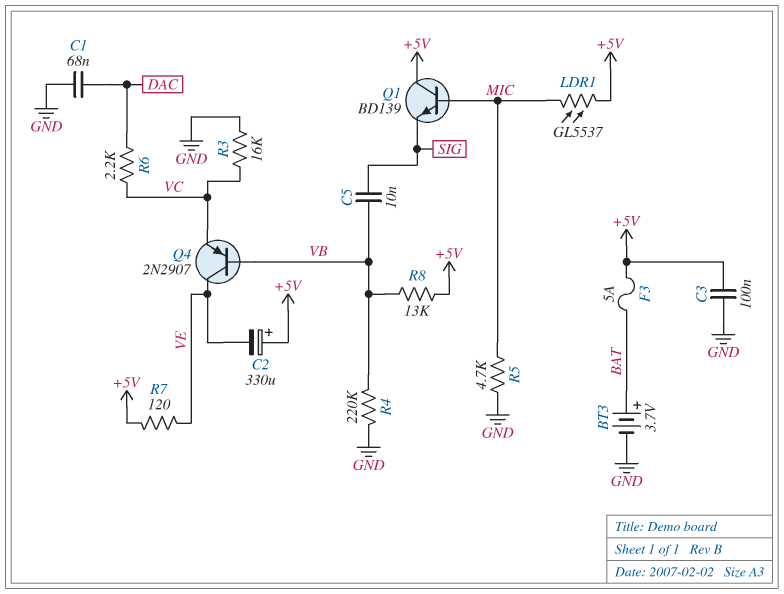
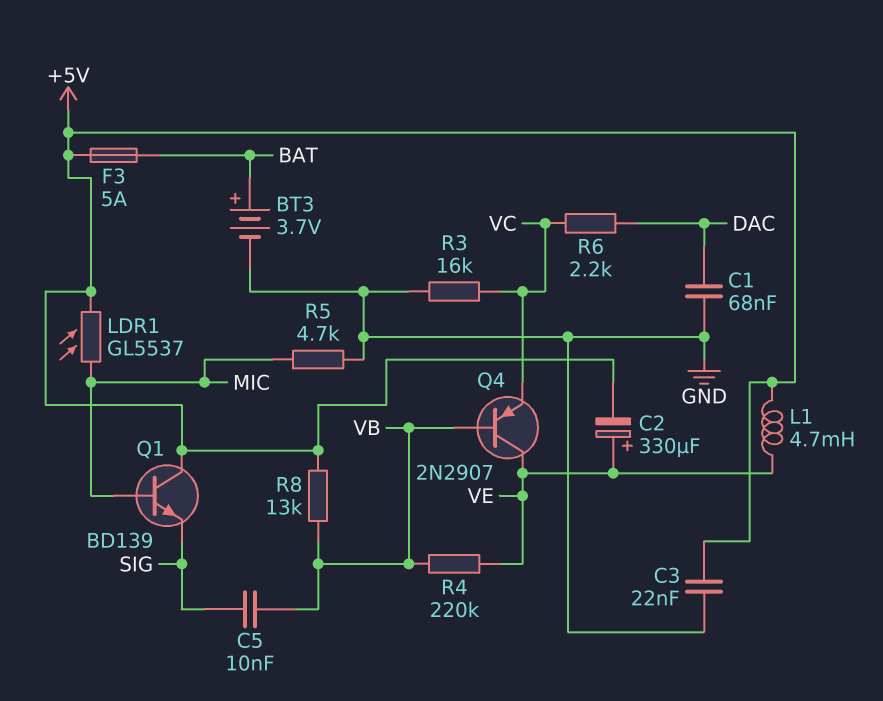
C2: 330uF (plus +5V, minus VE) -> 330uF (plus VE, minus +5V)
C3: 100nF (+5V, GND) -> 22nF (+5V, GND)
L1: none -> 4.7mH (+5V, VE)
R4: 220k (GND, VB) -> 220k (VB, VE)
R7: 120 (+5V, VE) -> none

